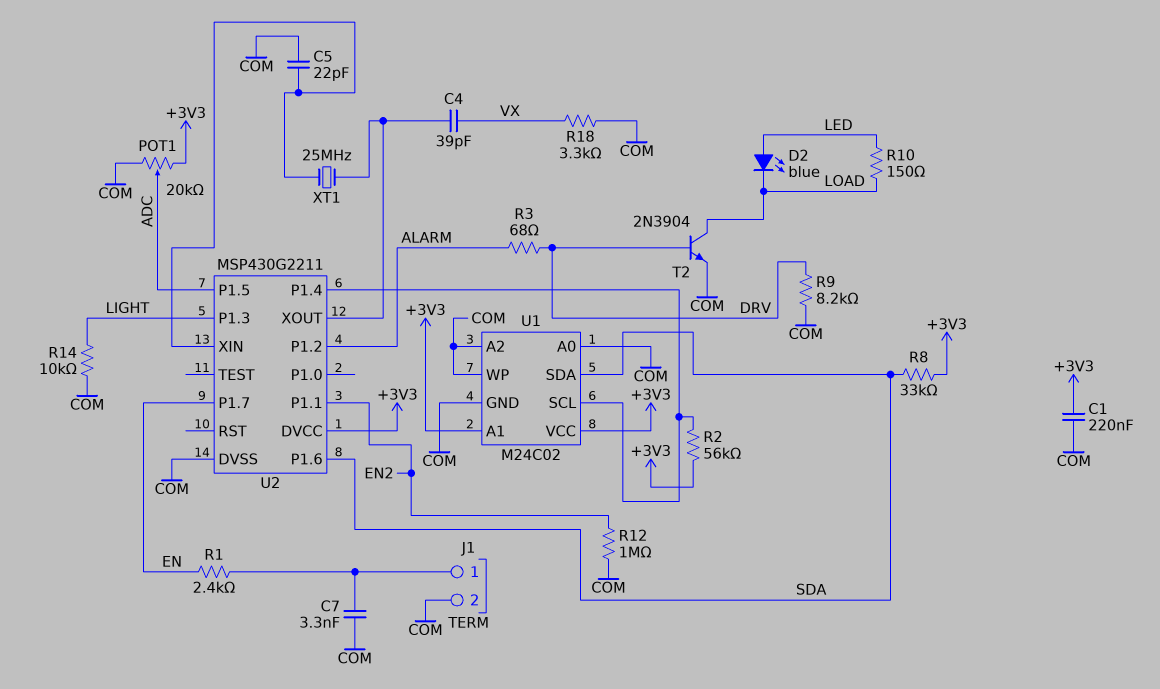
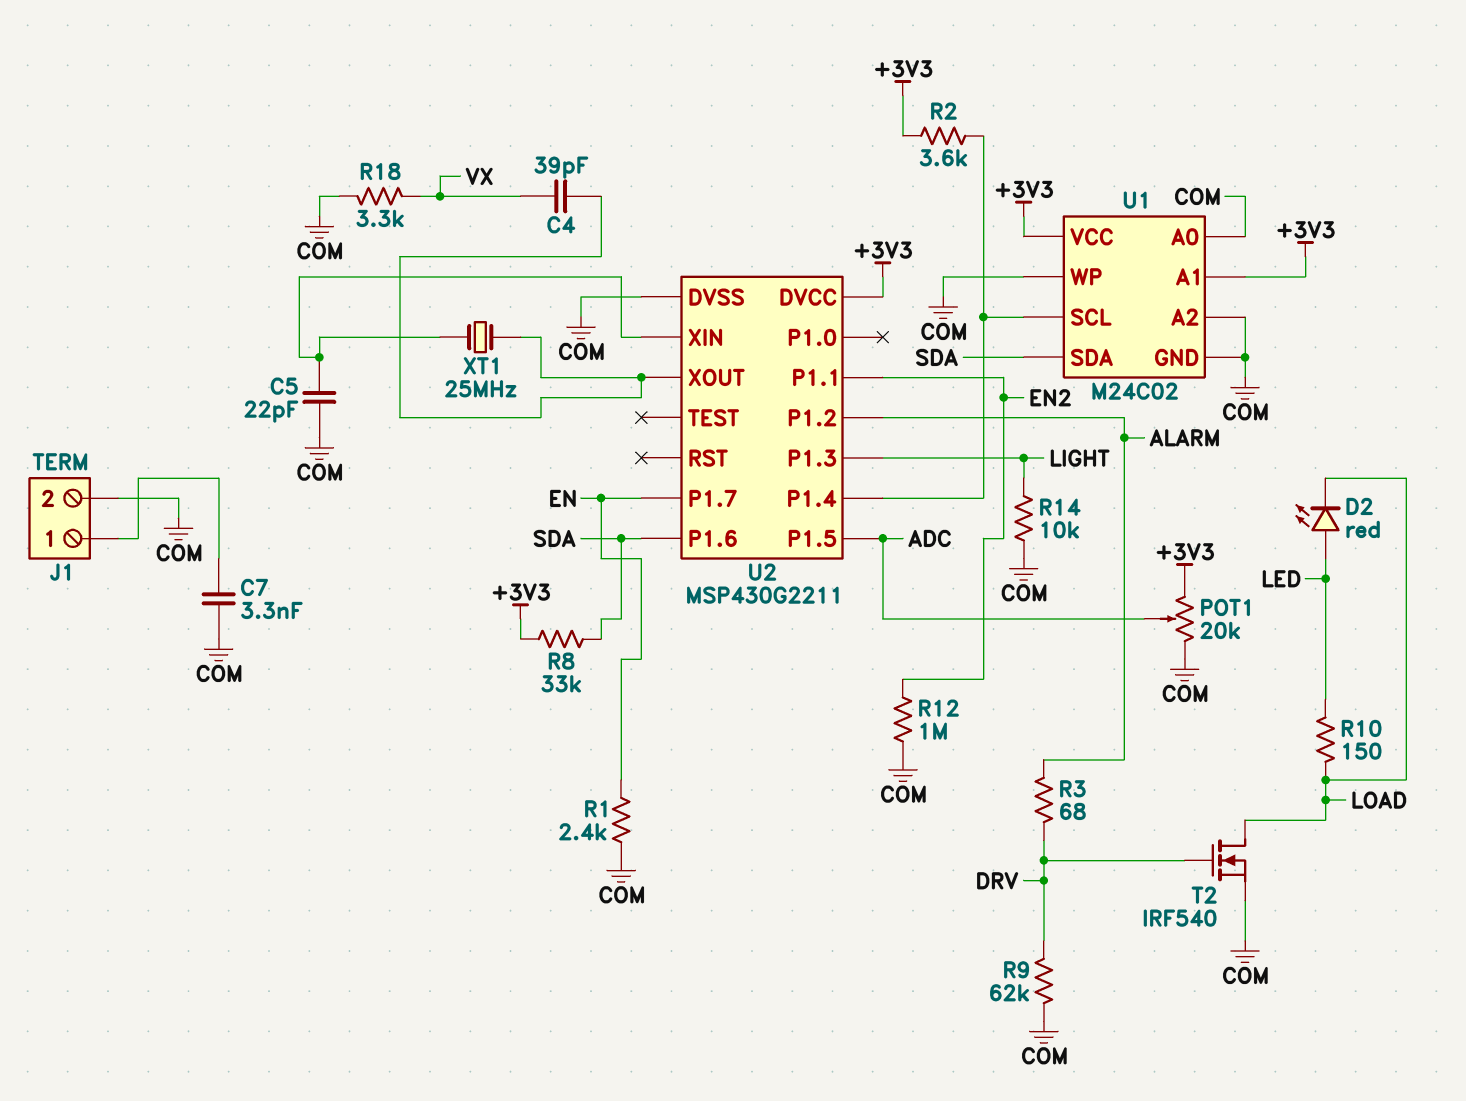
C1: 220nF (+3V3, COM) -> none
D2: LED blue (A LED, K LOAD) -> LED red (A LED, K LOAD)
R1: 2.4k (EN, J1/1) -> 2.4k (COM, EN)
R2: 56k (+3V3, U1/SCL) -> 3.6k (+3V3, U1/SCL)
R9: 8.2k (COM, DRV) -> 62k (COM, DRV)
T2: NPN 2N3904 (B DRV, C LOAD, E COM) -> NMOS IRF540 (G DRV, D LOAD, S COM)

